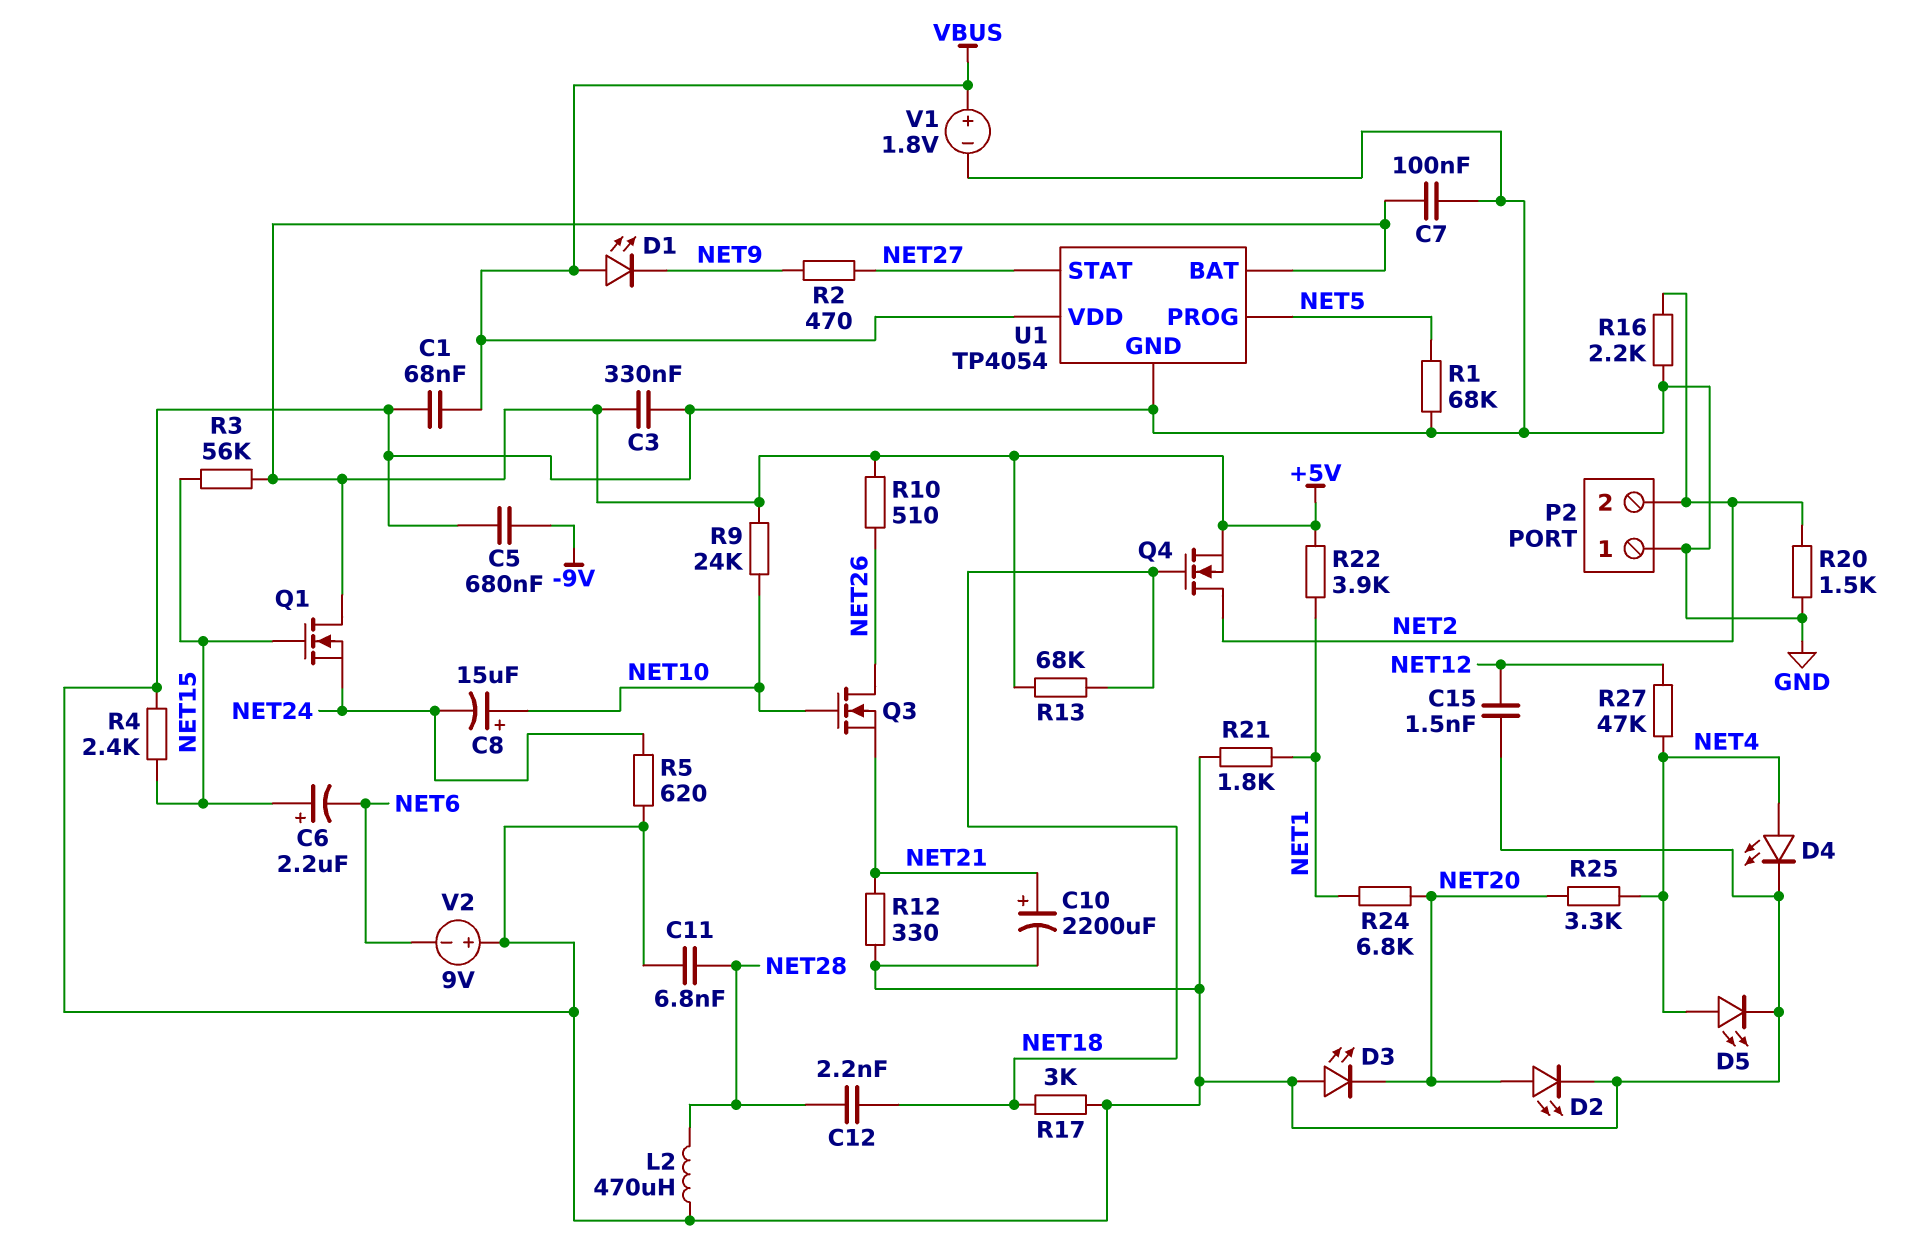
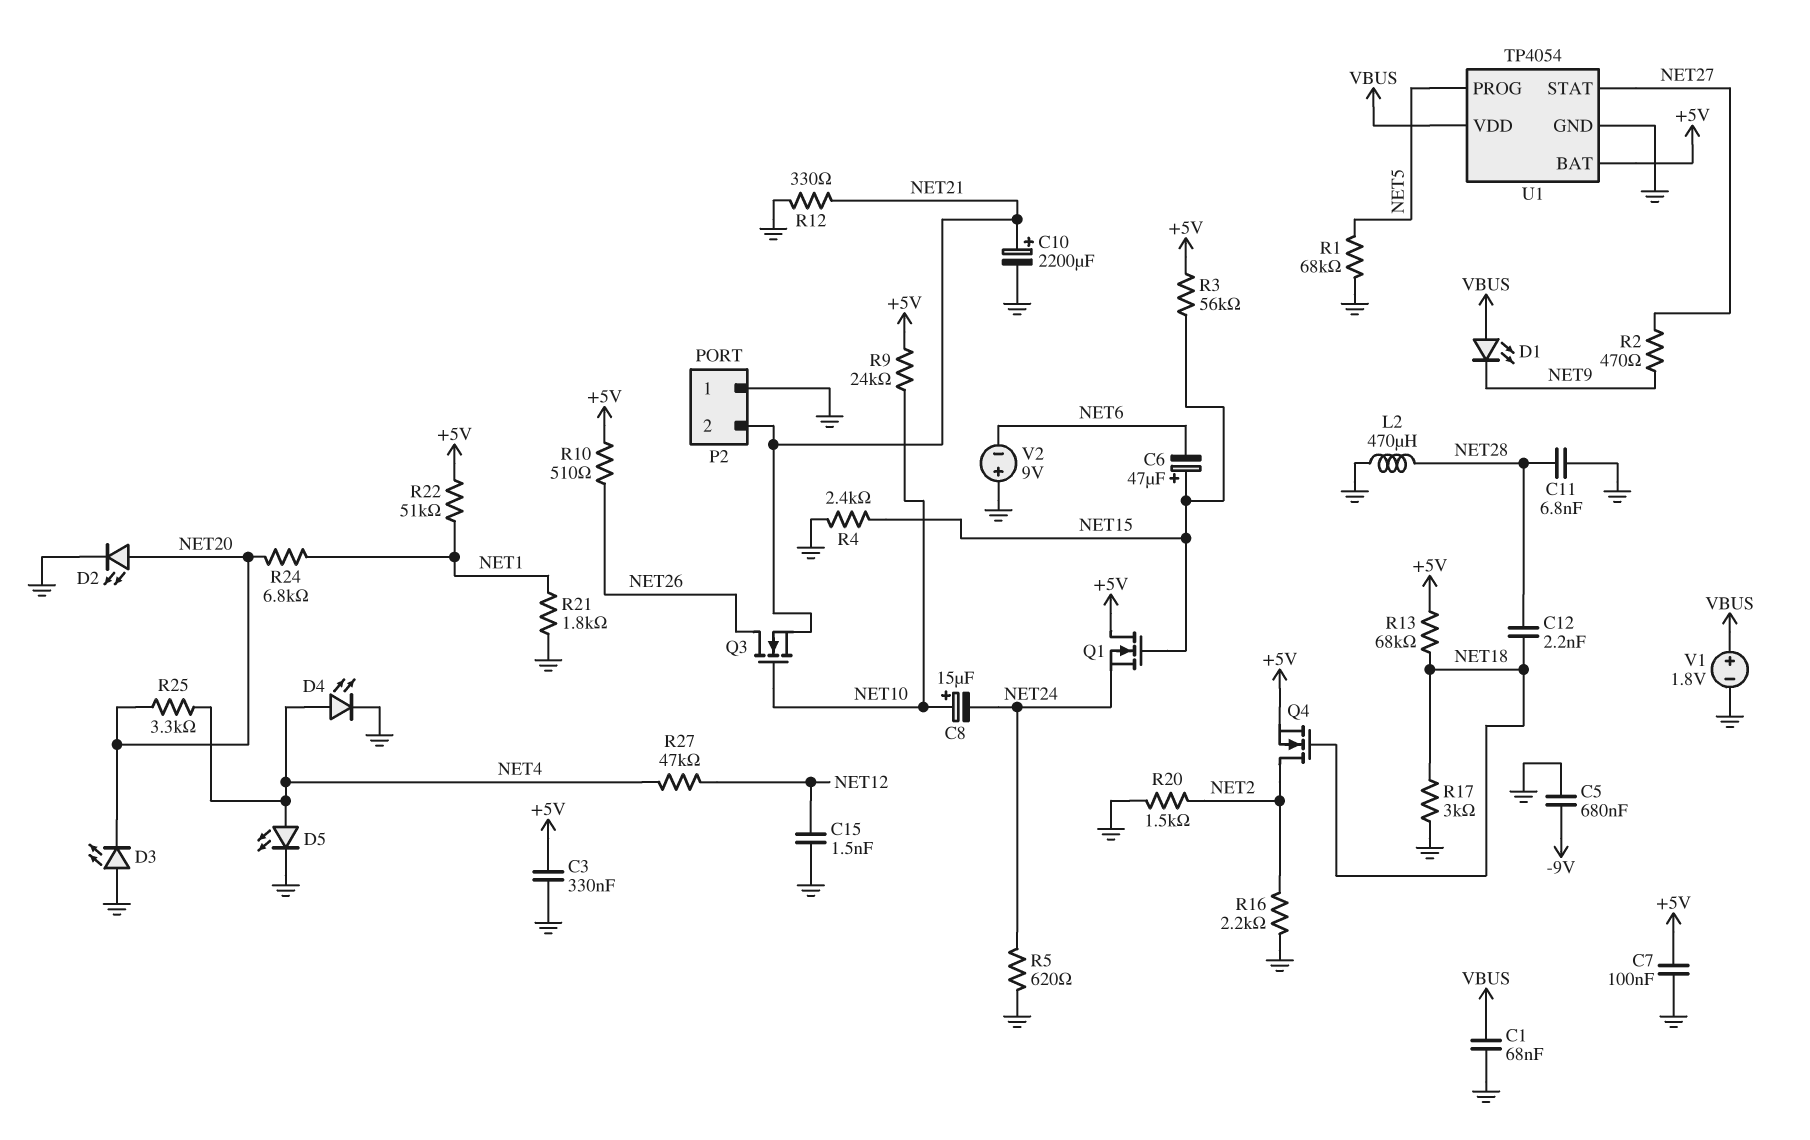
C6: 2.2uF (plus NET15, minus NET6) -> 47uF (plus NET15, minus NET6)
P2 pin 2: NET2 -> NET21
R22: 3.9k (+5V, NET1) -> 51k (+5V, NET1)

